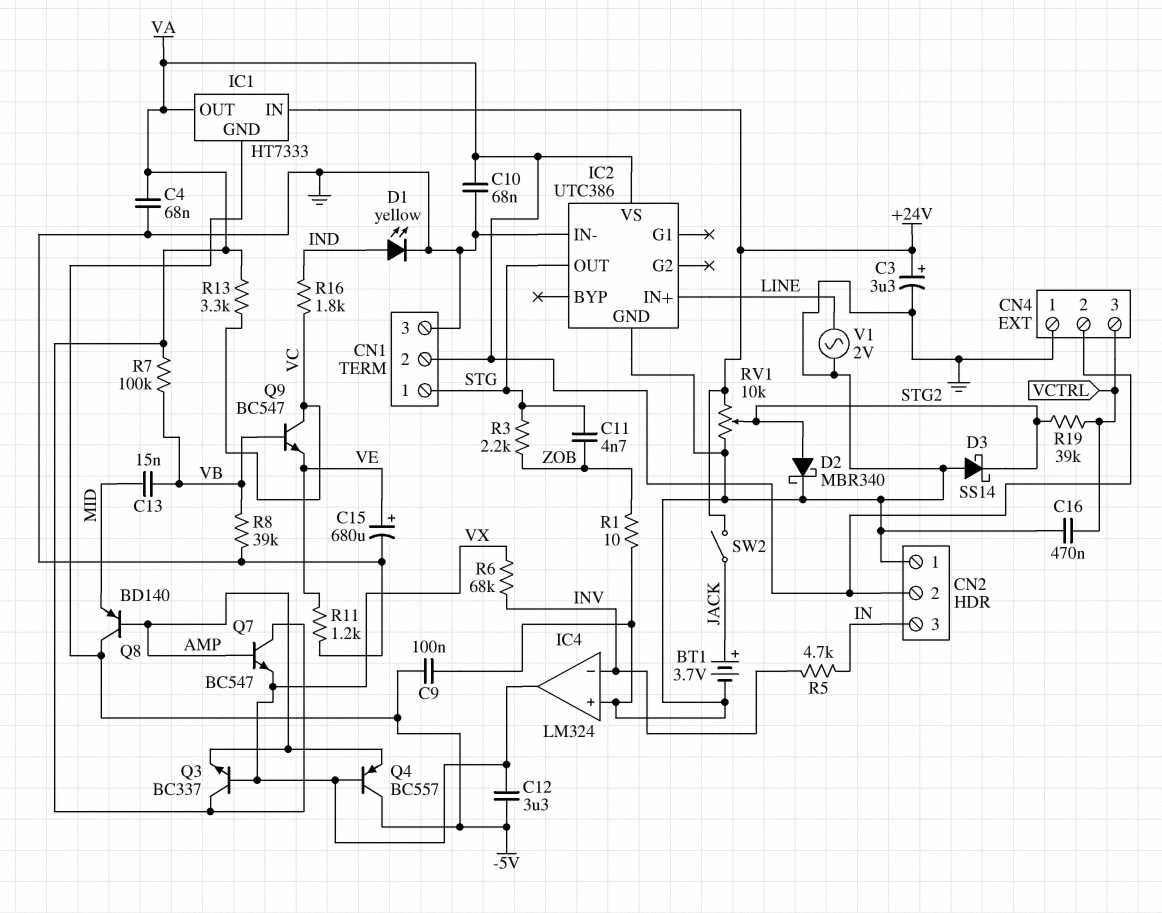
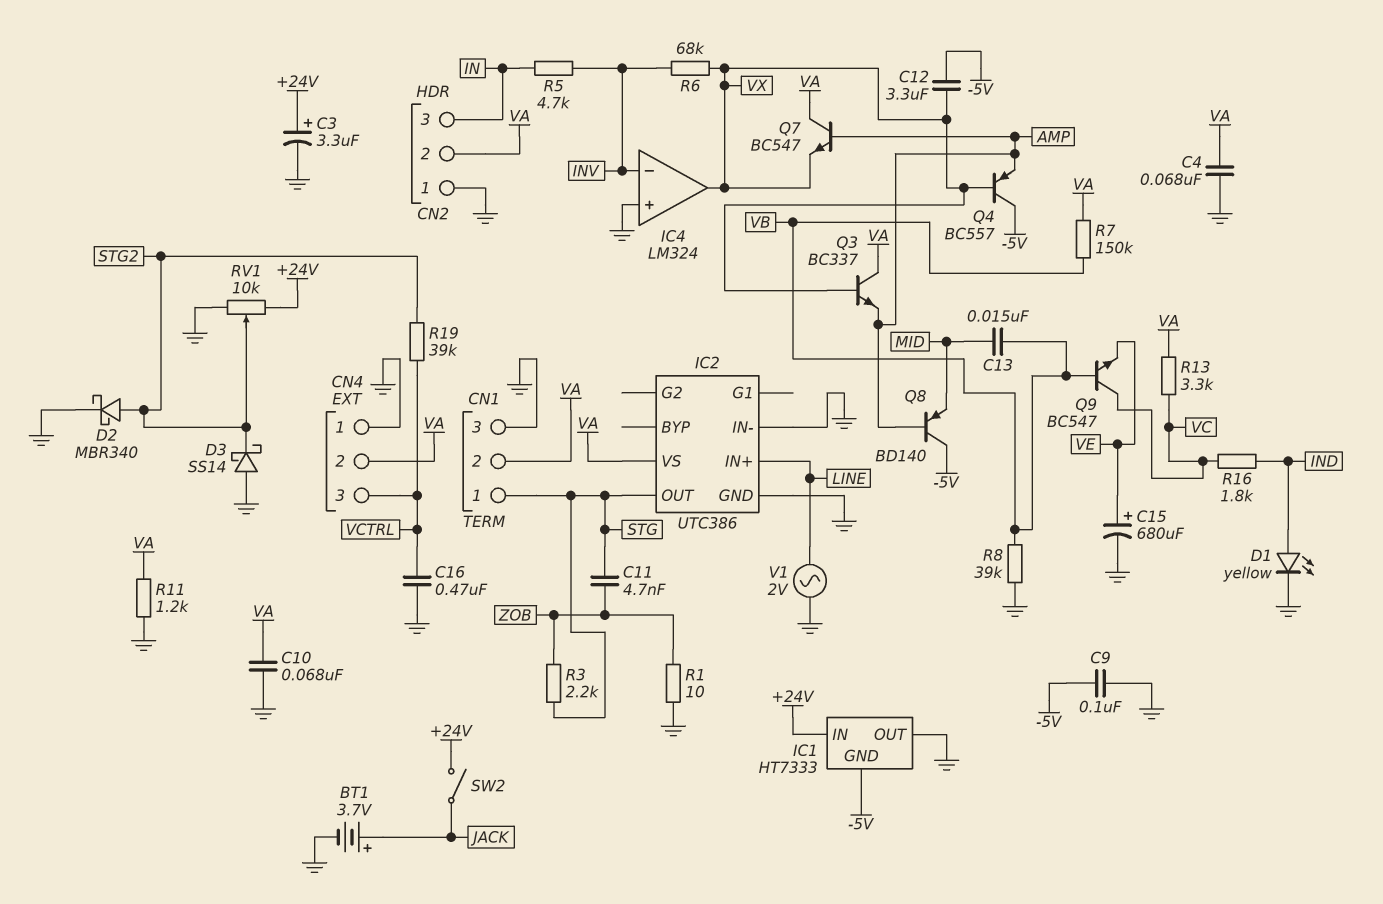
IC1 pin OUT: VA -> GND
R7: 100k (VA, VB) -> 150k (VA, VB)
R11: 1.2k (GND, VE) -> 1.2k (GND, VA)

